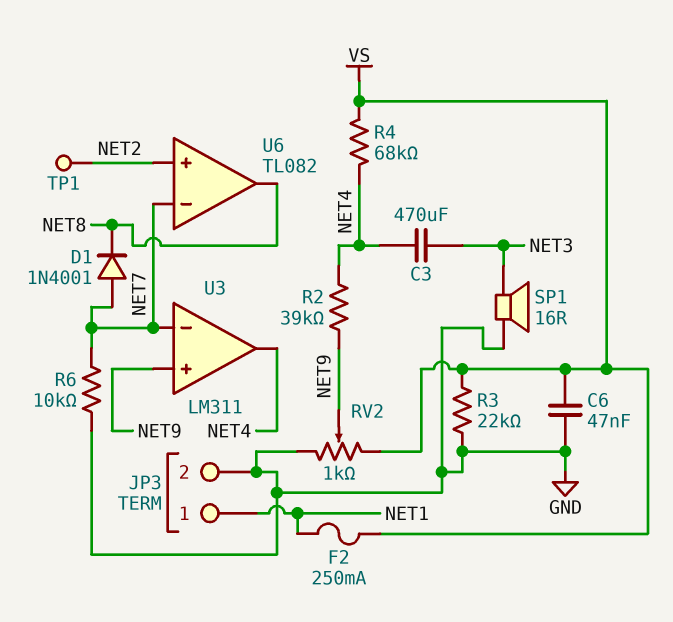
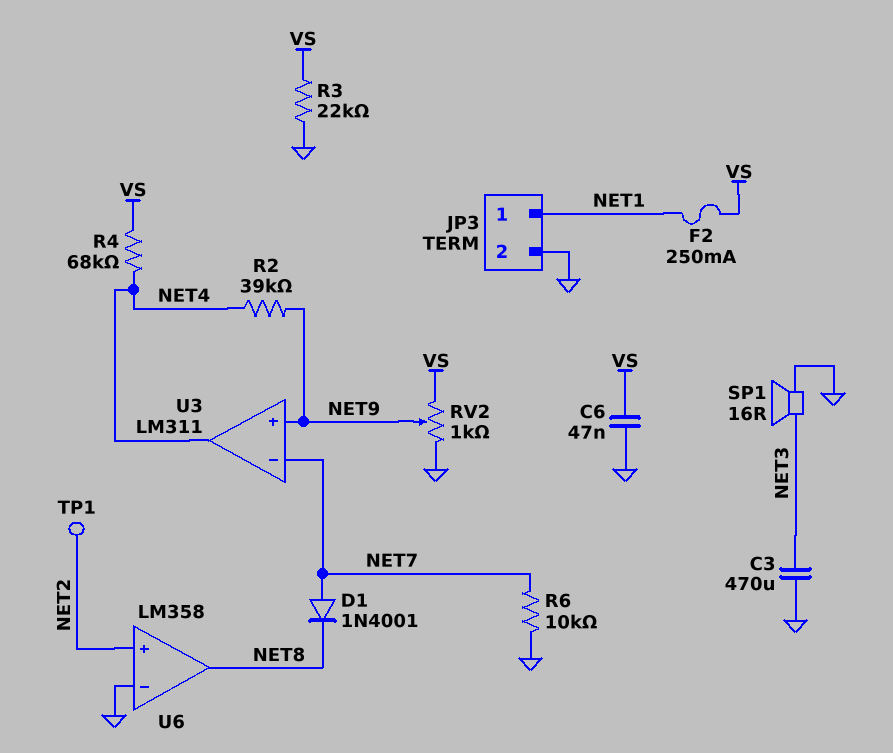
C3: 470uF (NET3, NET4) -> 470uF (GND, NET3)
U6: TL082 -> LM358
U6 pin in-: NET7 -> GND

